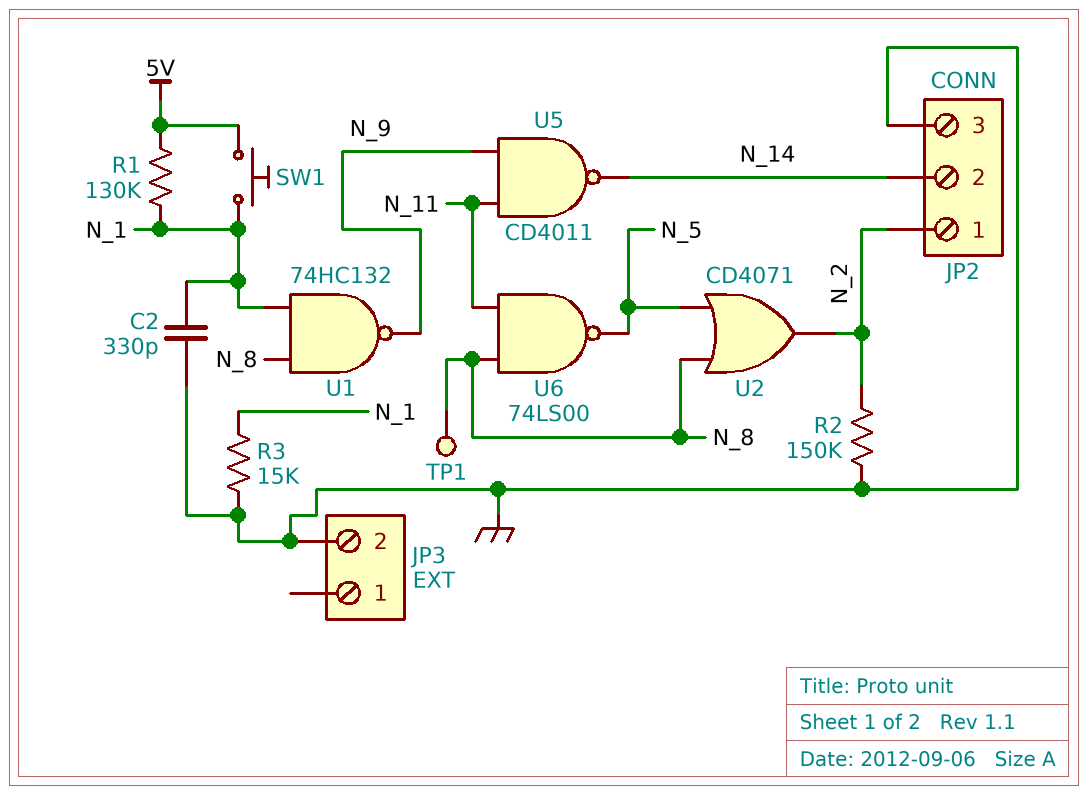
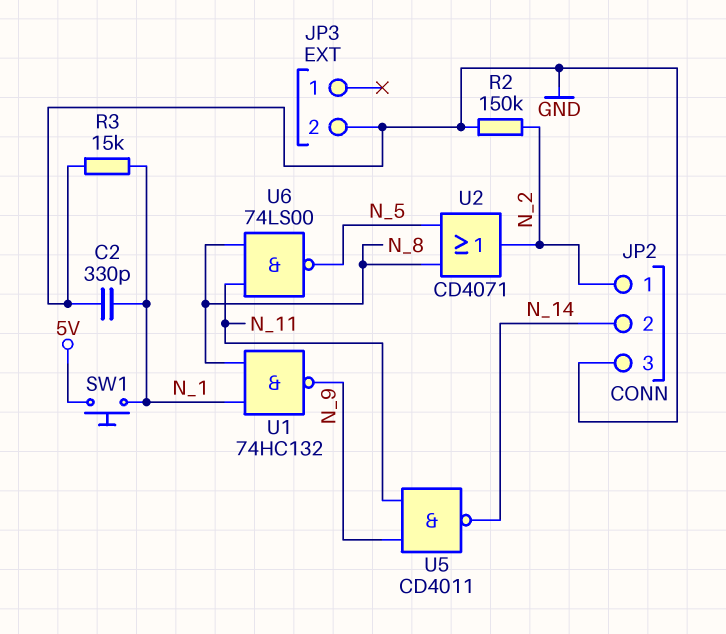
R1: 130k (5V, N_1) -> none
TP1: test point (N_8) -> none

